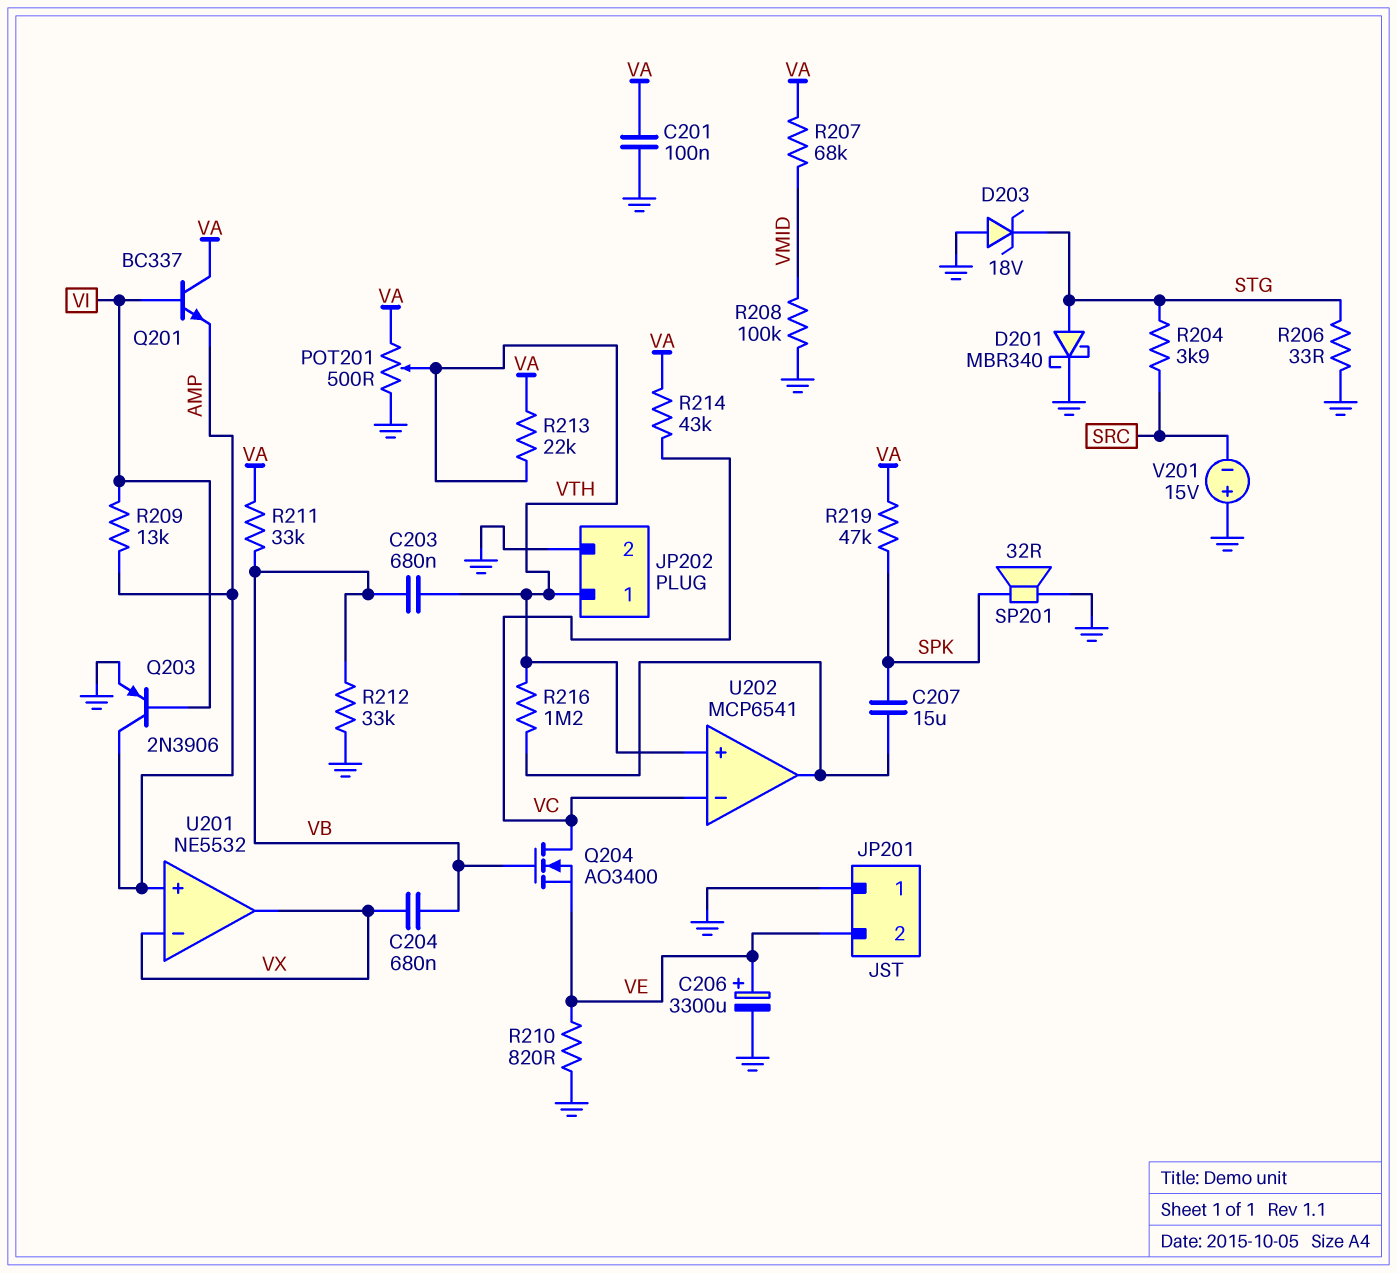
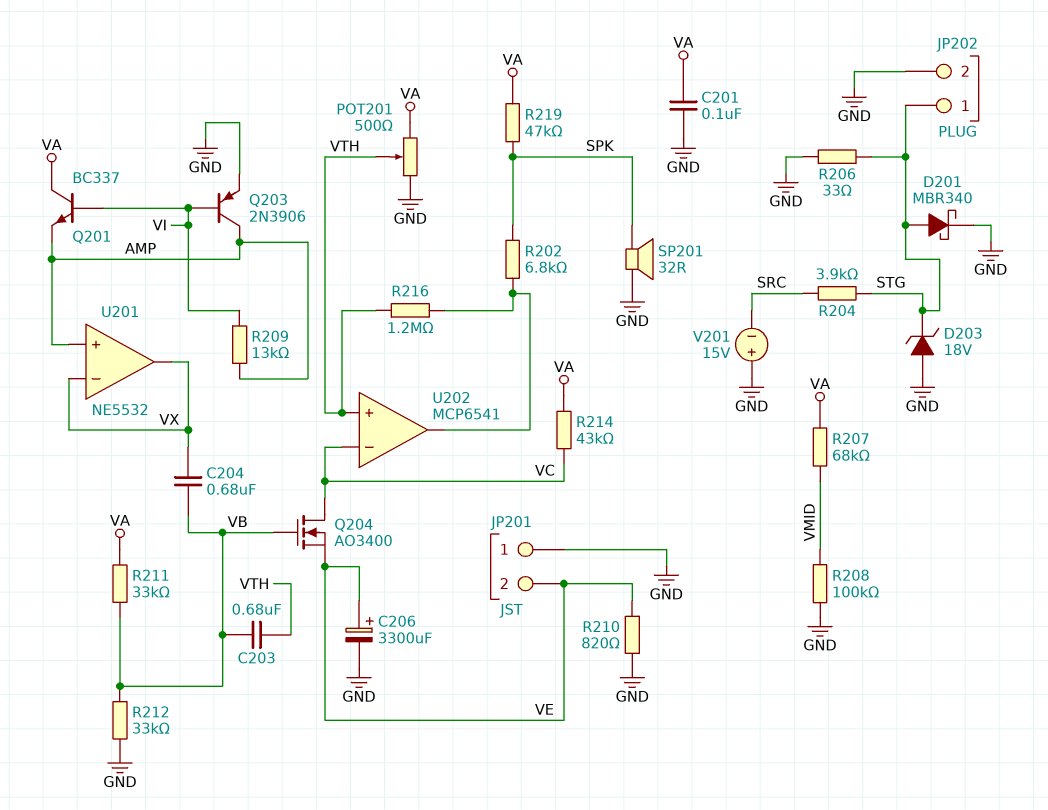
C207: 15uF (SPK, U202/out) -> none
JP202 pin 1: VTH -> STG
R202: none -> 6.8k (SPK, U202/out)
R213: 22k (VA, VTH) -> none

